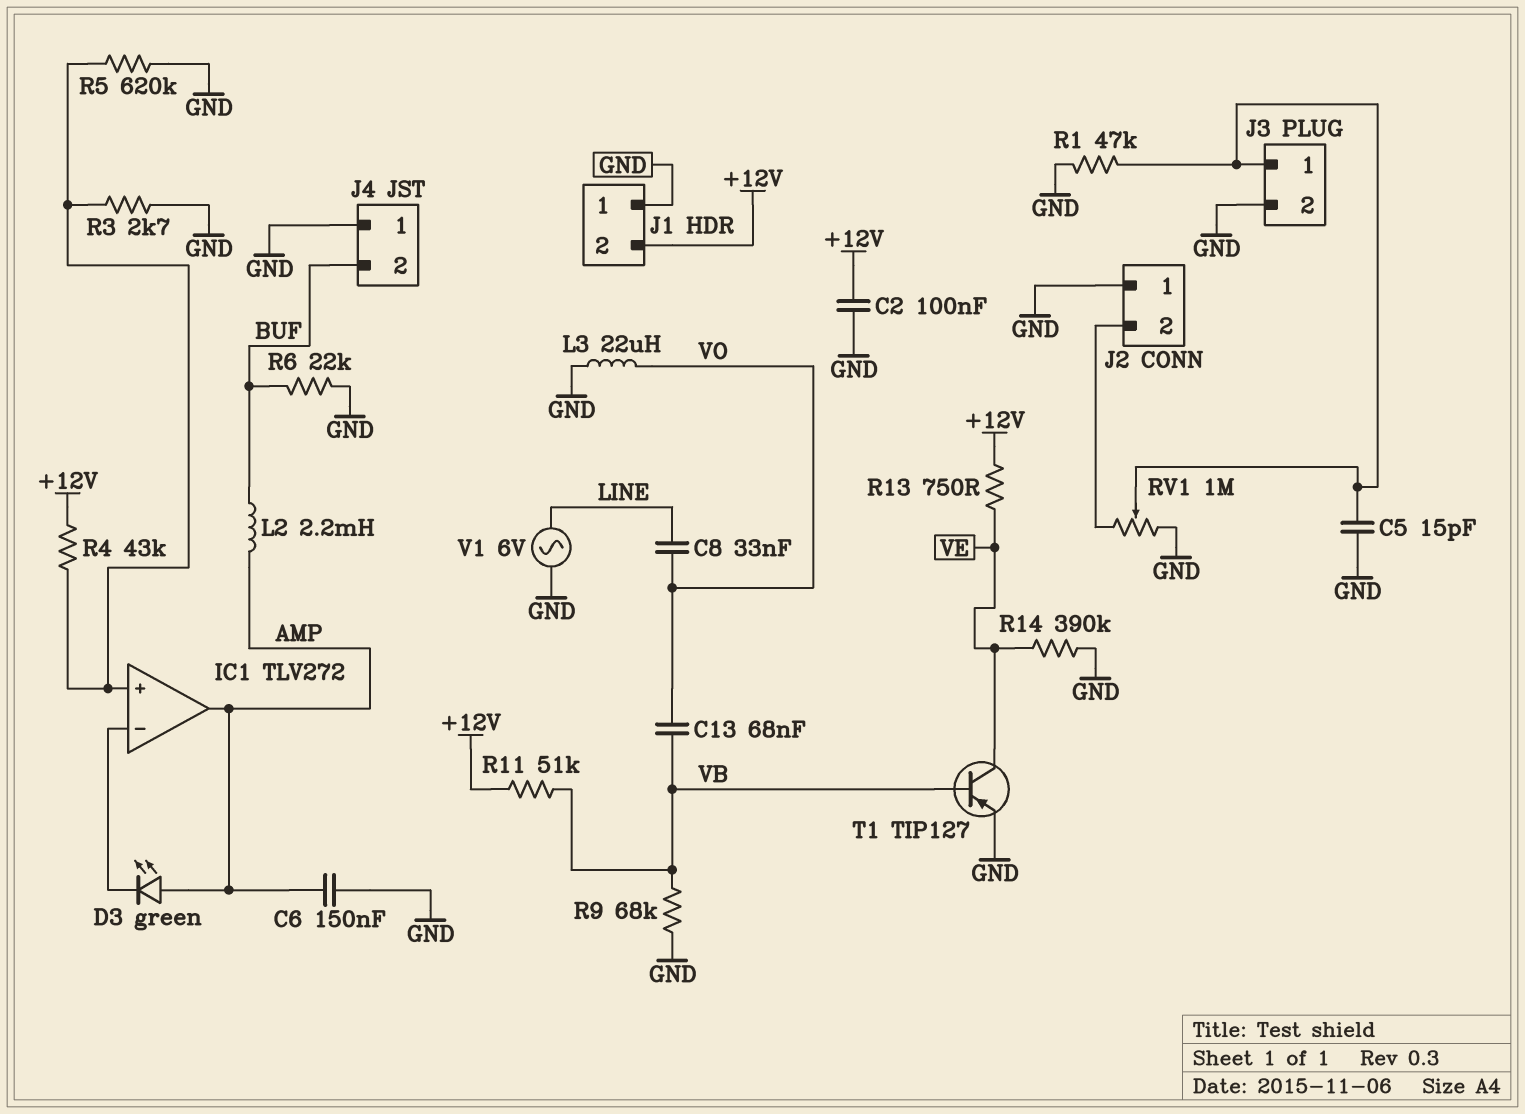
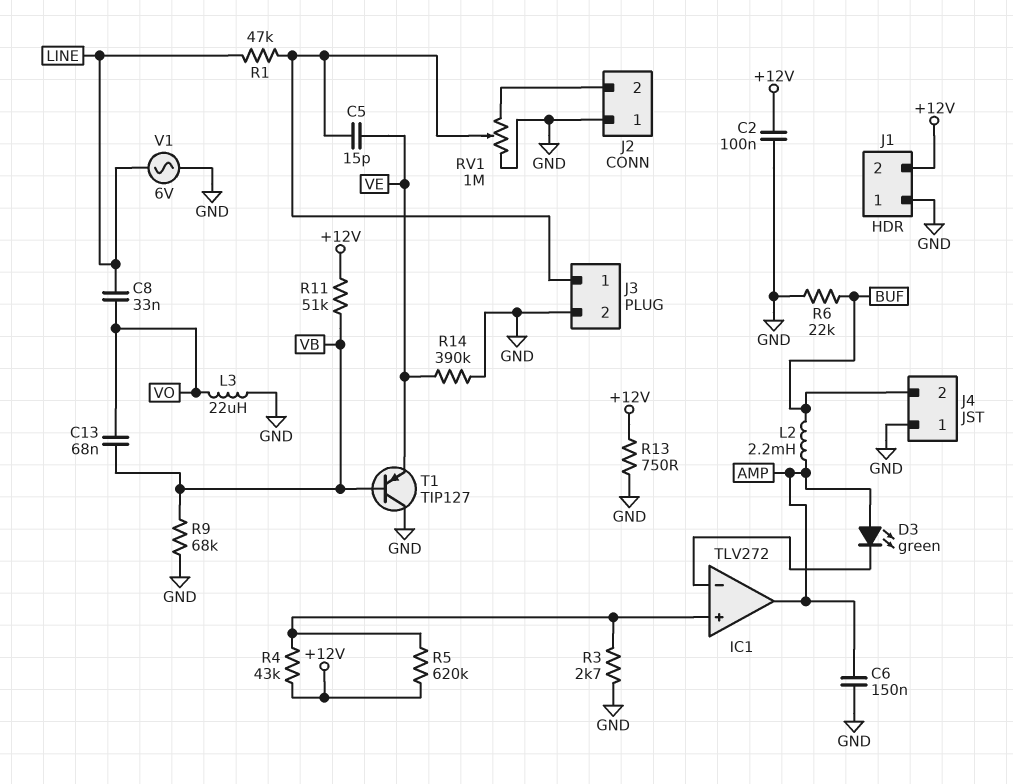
C5: 15pF (GND, J3/1) -> 15pF (J3/1, VE)
R1: 47k (GND, J3/1) -> 47k (J3/1, LINE)
R5: 620k (GND, IC1/in+) -> 620k (+12V, IC1/in+)
R13: 750 (+12V, VE) -> 750 (+12V, GND)
T1: PNP TIP127 (B VB, C VE, E GND) -> PNP TIP127 (B VB, C GND, E VE)

